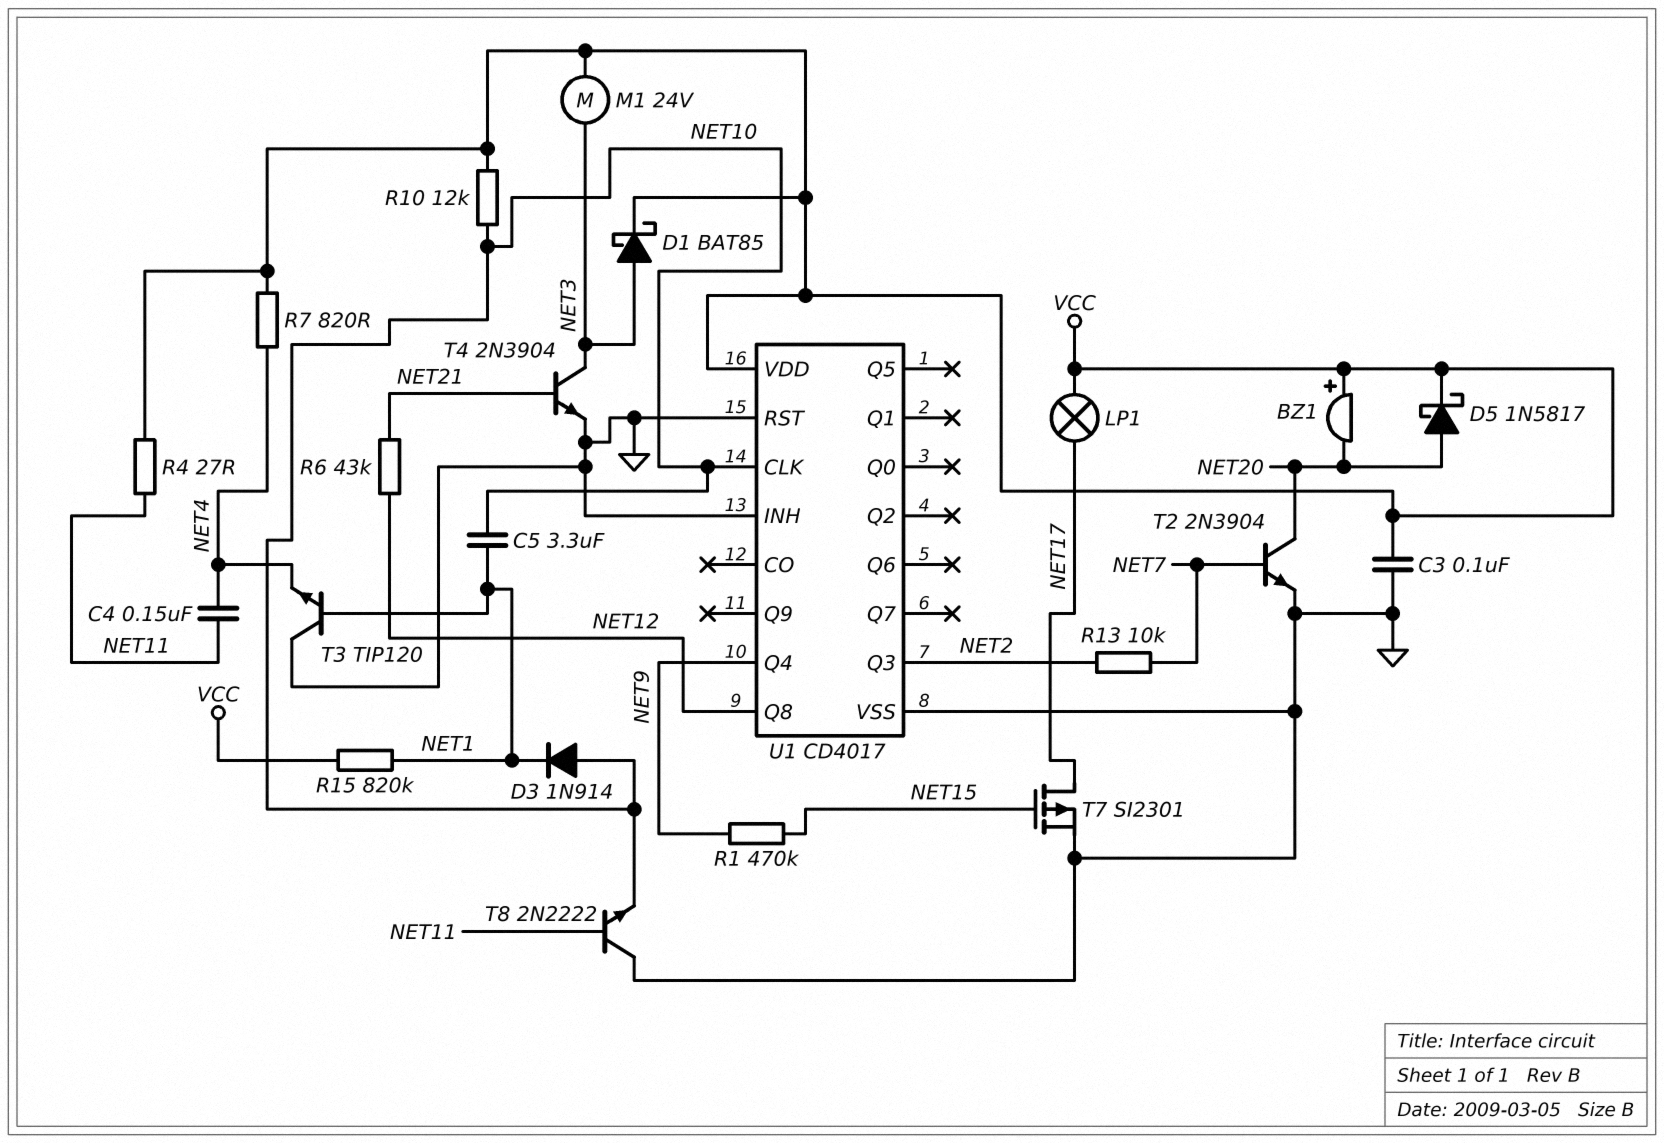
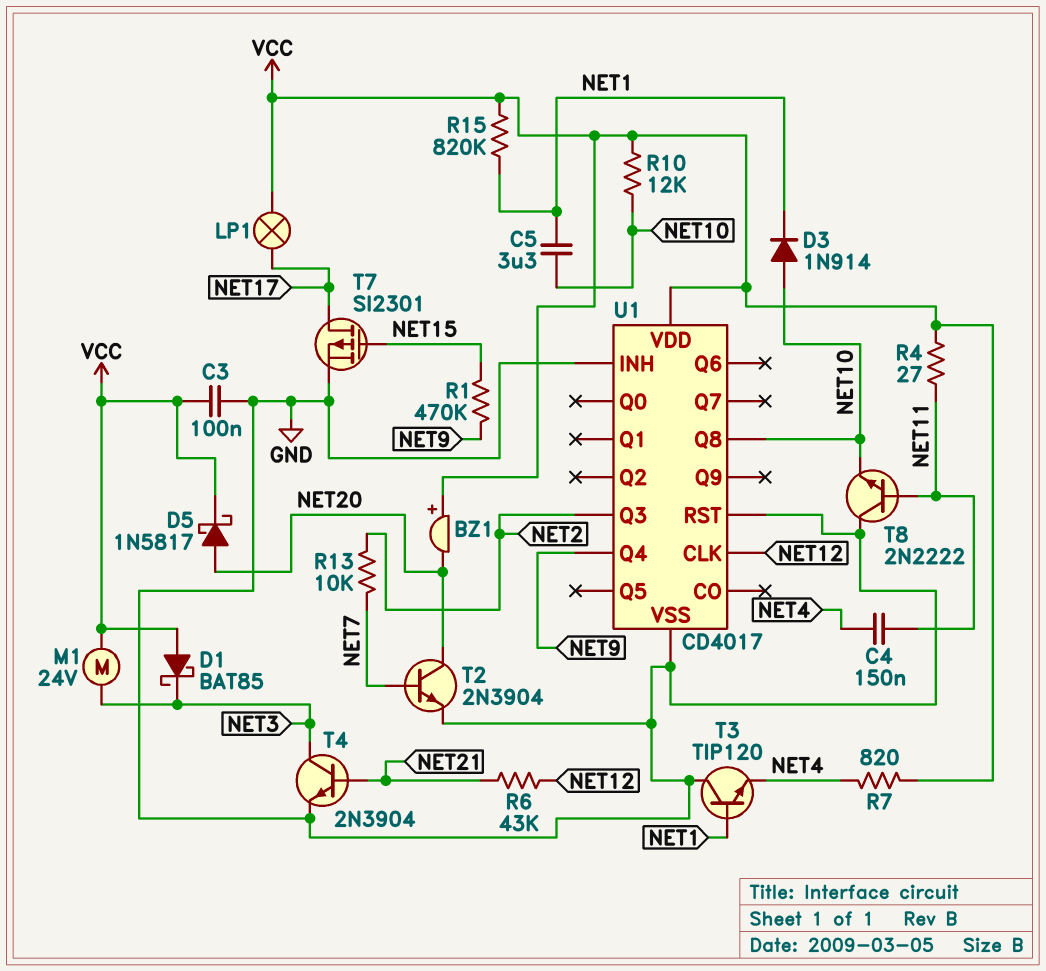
D1: schottky BAT85 (A NET3, K VCC) -> schottky BAT85 (A VCC, K NET3)
U1 pin CLK: NET10 -> NET12
U1 pin Q8: NET12 -> NET10

